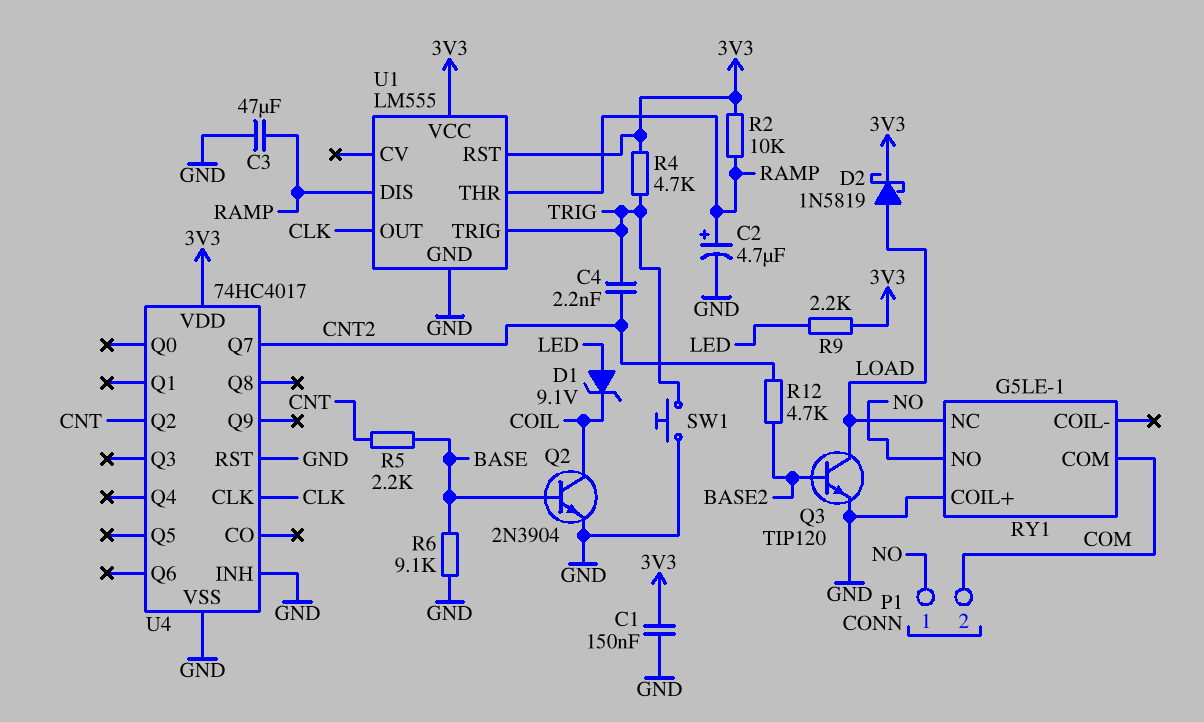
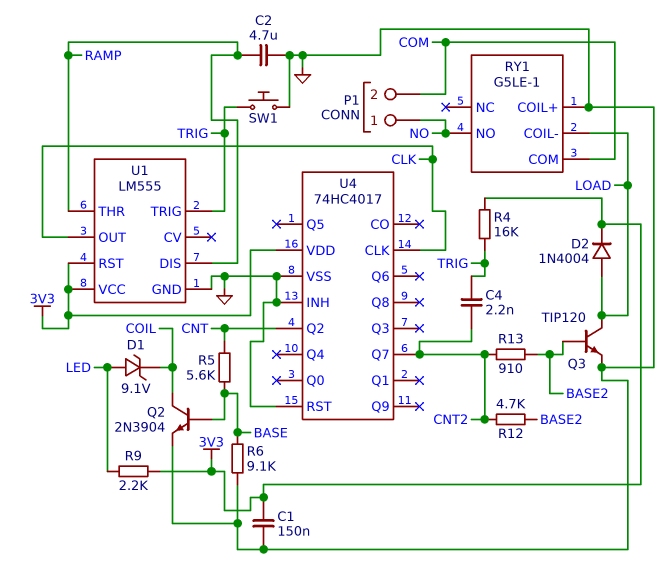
C2: 4.7uF (plus RAMP, minus GND) -> 4.7uF (GND, RAMP)
C3: 47uF (GND, RAMP) -> none
D2: schottky 1N5819 (A LOAD, K 3V3) -> diode 1N4004 (A LOAD, K 3V3)
R2: 10k (3V3, RAMP) -> none
R4: 4.7k (3V3, TRIG) -> 16k (3V3, TRIG)
R5: 2.2k (BASE, CNT) -> 5.6k (BASE, CNT)
R13: none -> 910 (BASE2, CNT2)
RY1 pin COIL-: none -> LOAD
RY1 pin NC: LOAD -> none

